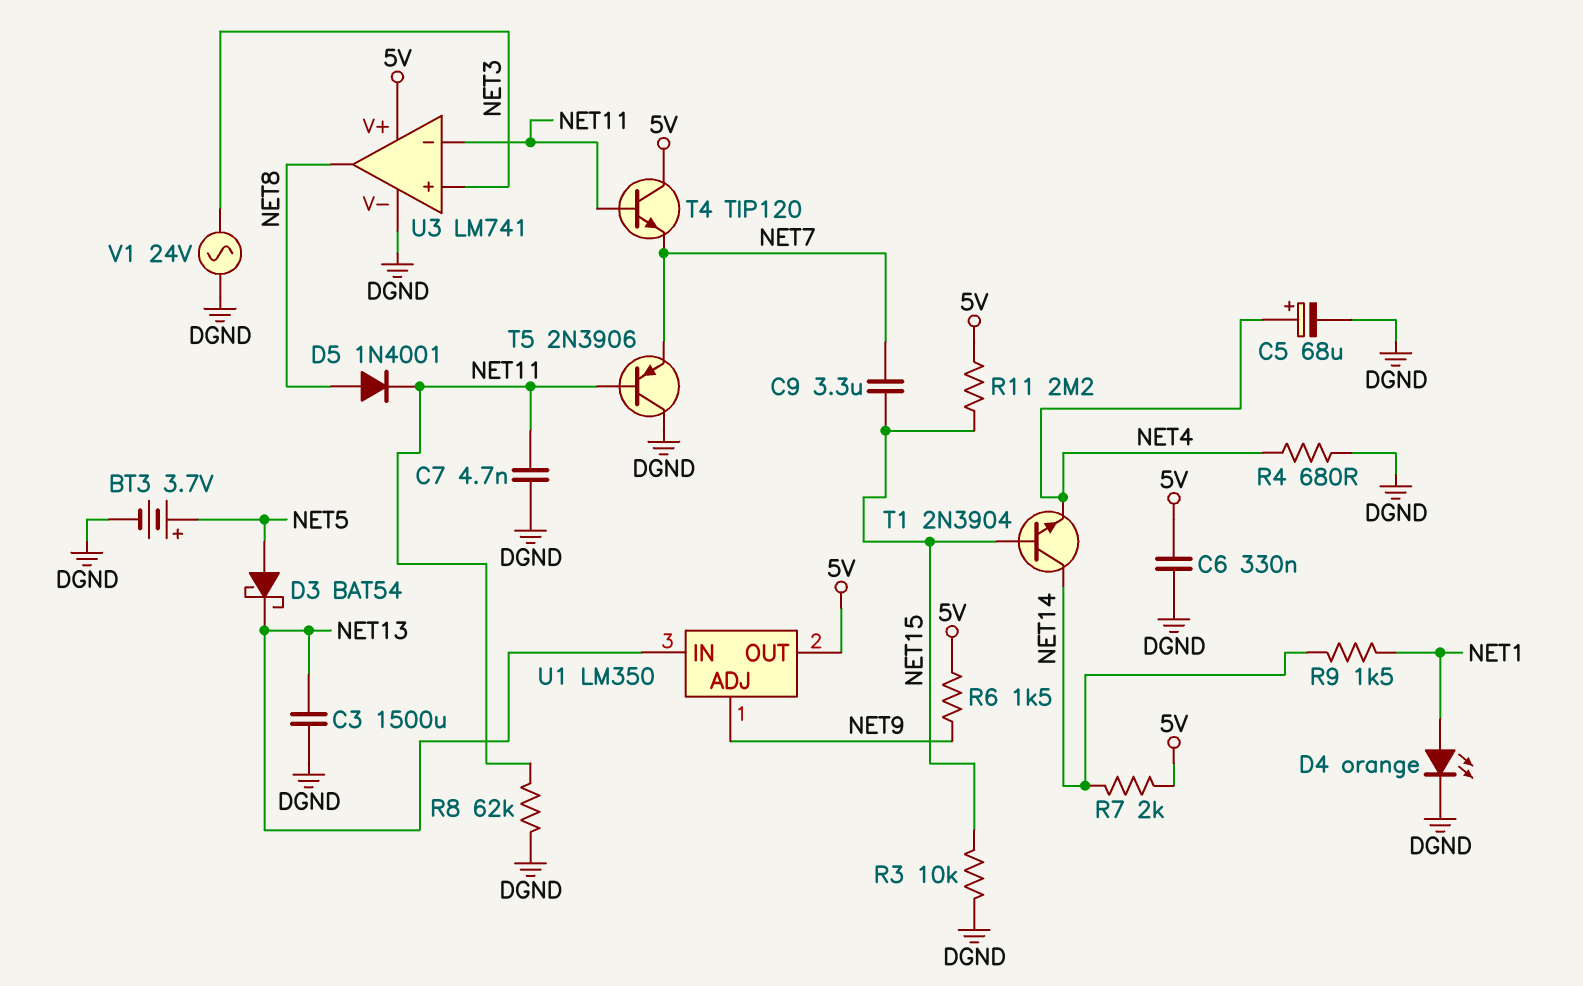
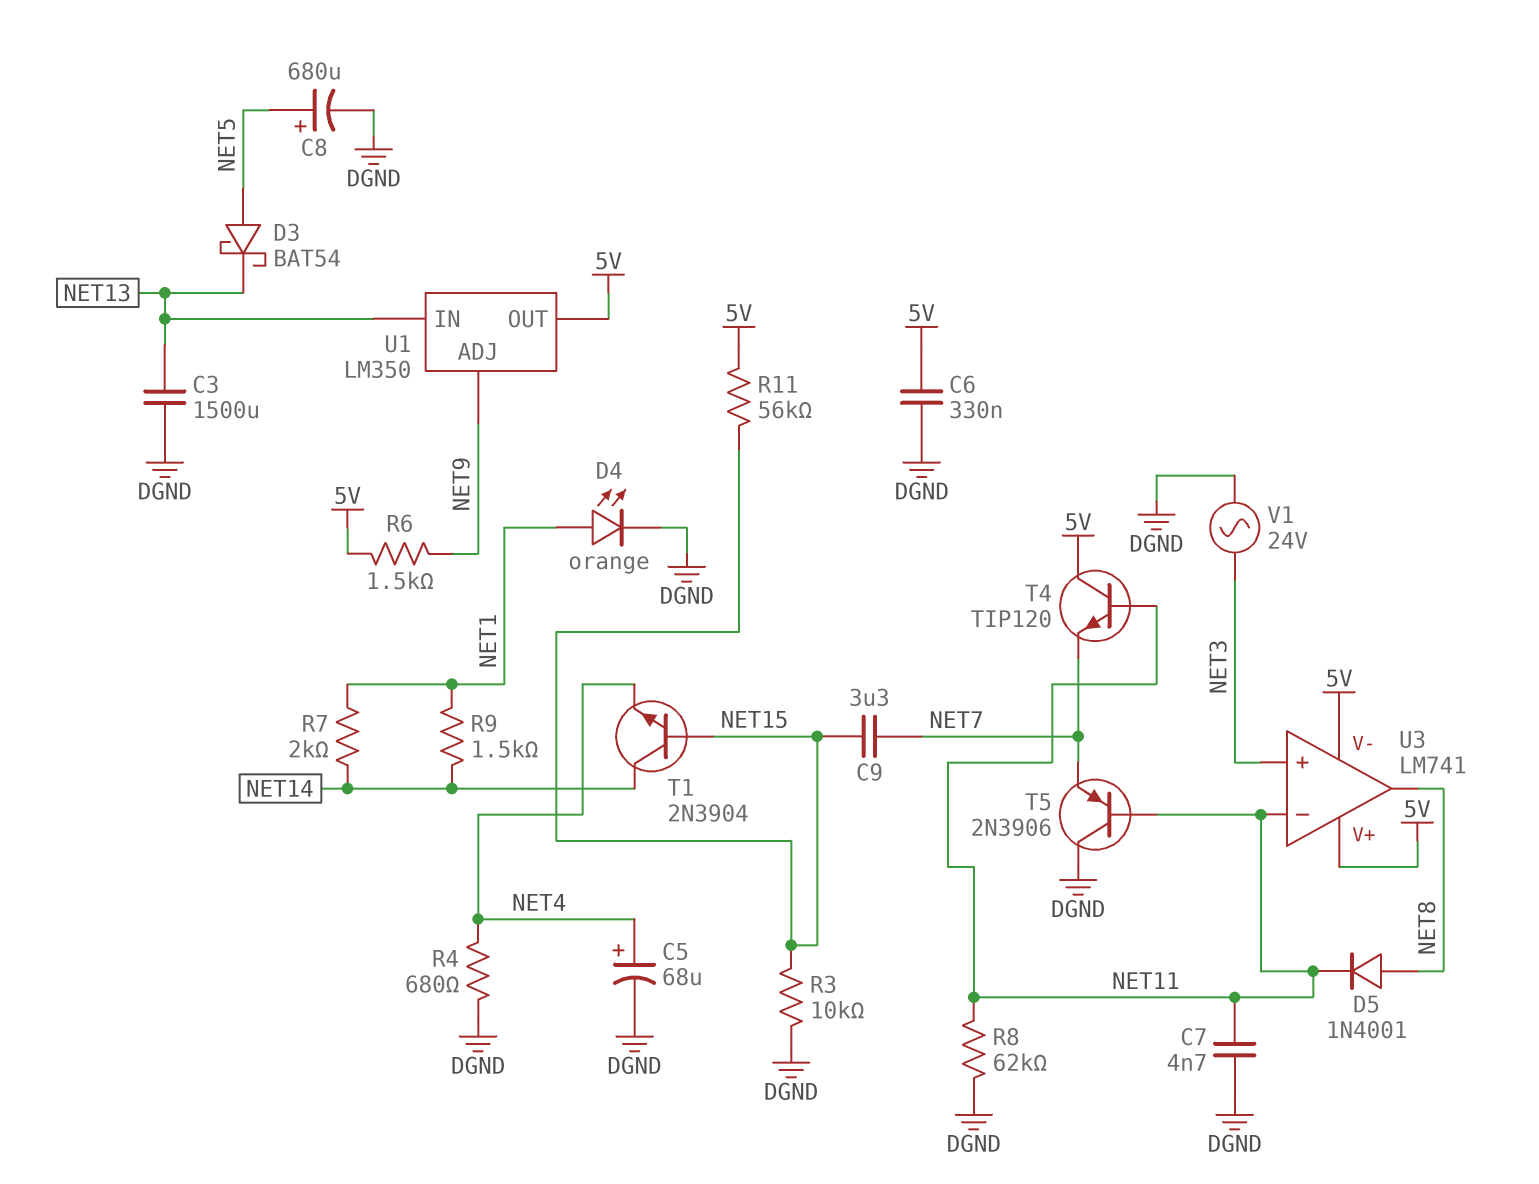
BT3: 3.7V (plus NET5, minus DGND) -> none
C8: none -> 680uF (plus NET5, minus DGND)
R7: 2k (5V, NET14) -> 2k (NET1, NET14)
R11: 2.2M (5V, NET15) -> 56k (5V, NET15)
U3 pin V-: DGND -> 5V

